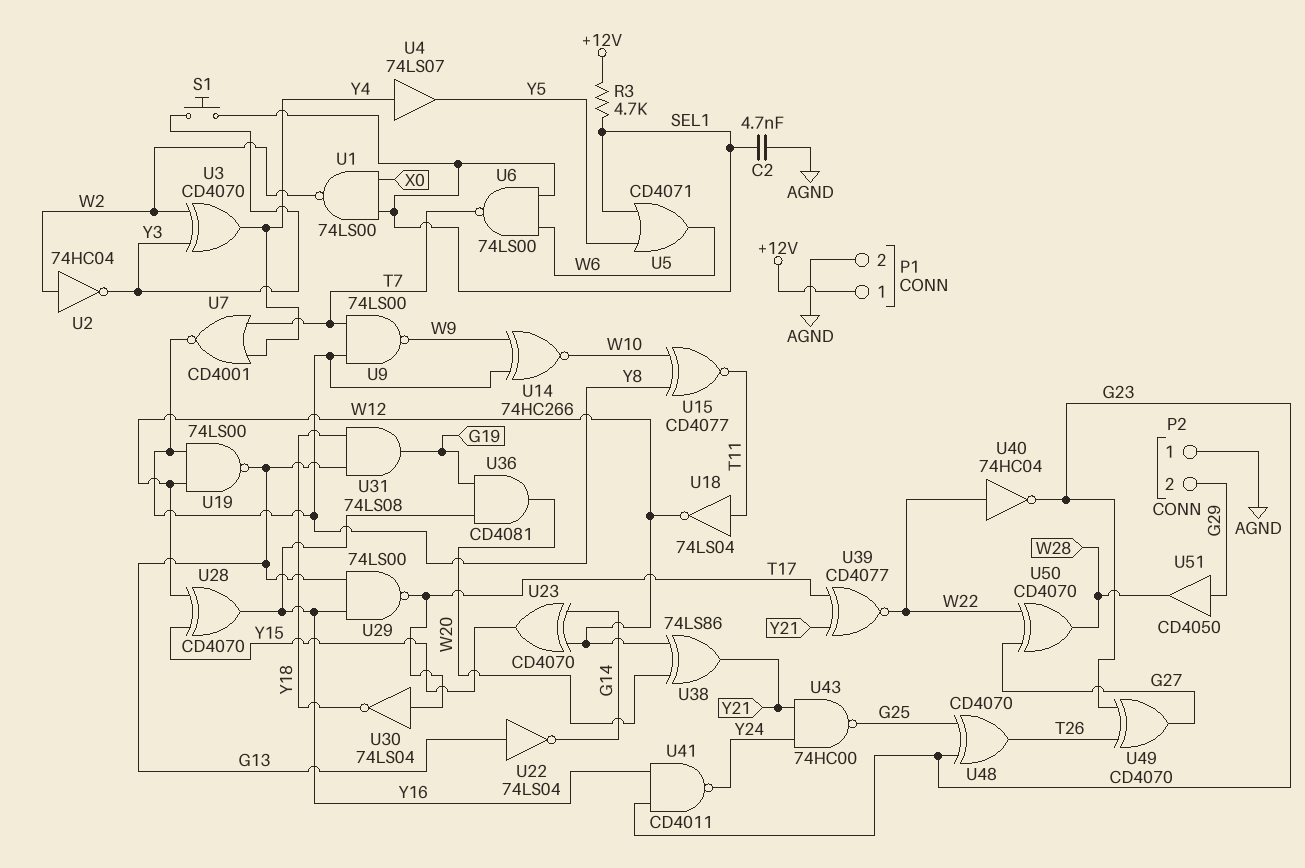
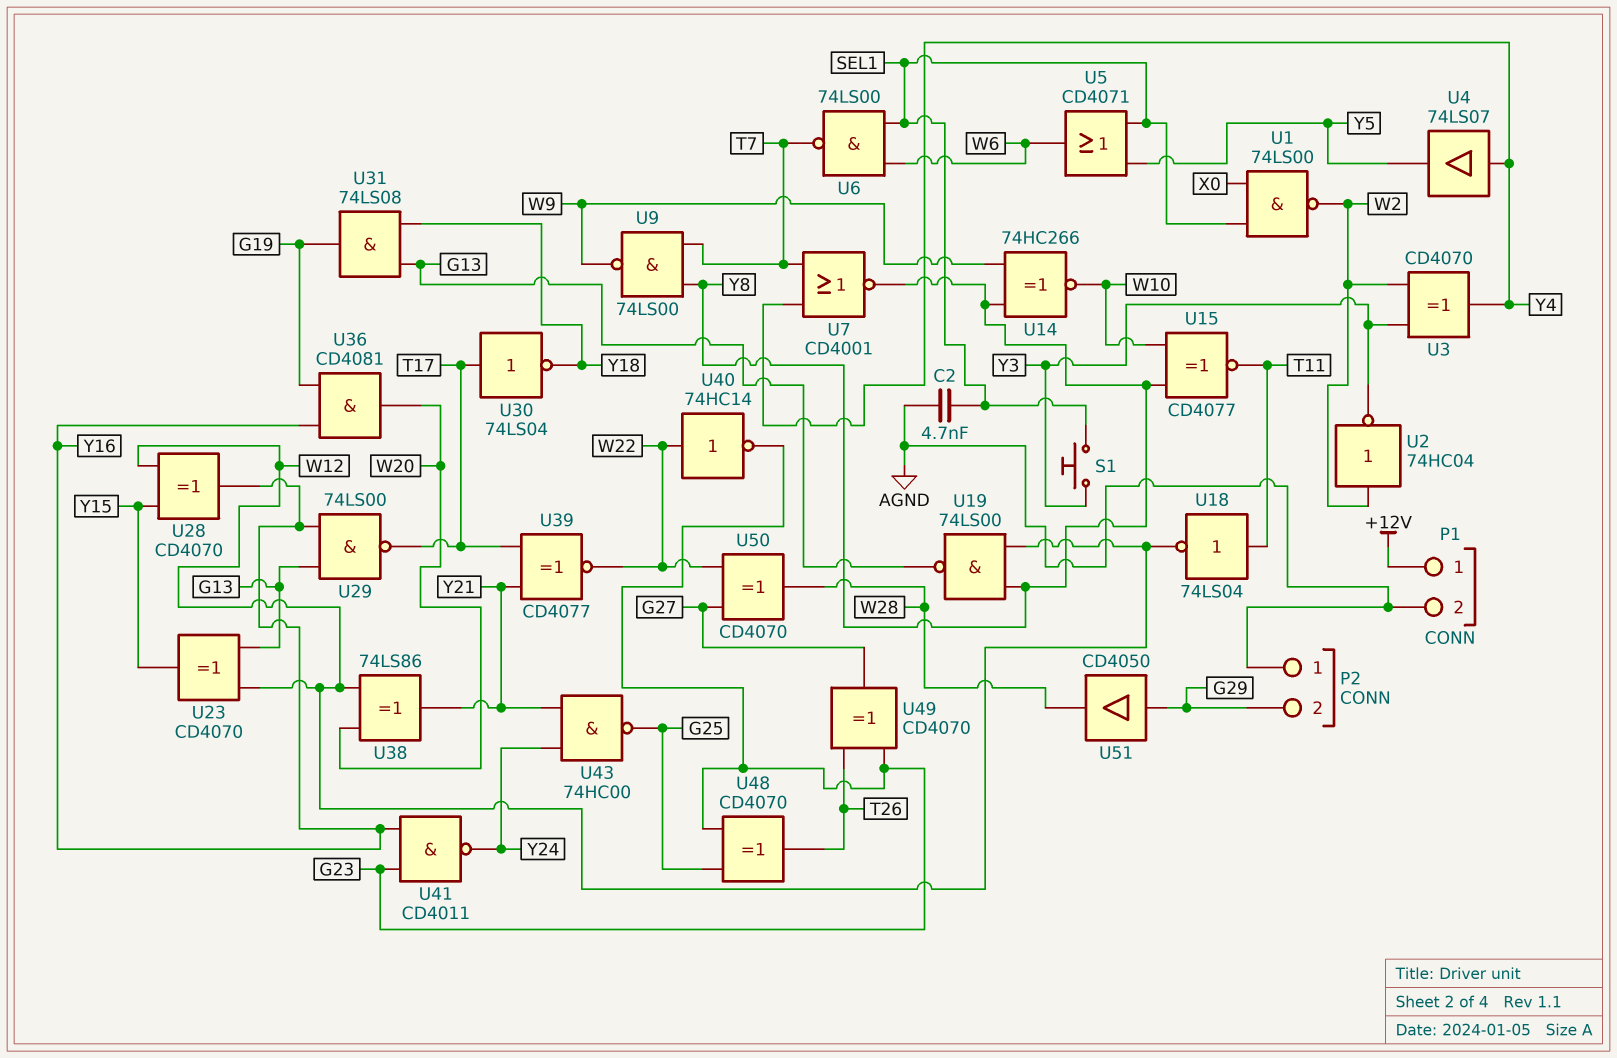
R3: 4.7k (+12V, SEL1) -> none
U22: NOT 74LS04 (in G13, out G14) -> none
U23: XOR CD4070 (in G14, in W12, out Y15) -> XOR CD4070 (in G13, in W12, out Y15)
U40: NOT 74HC04 (in W22, out G23) -> NOT 74HC14 (in W22, out G23)

